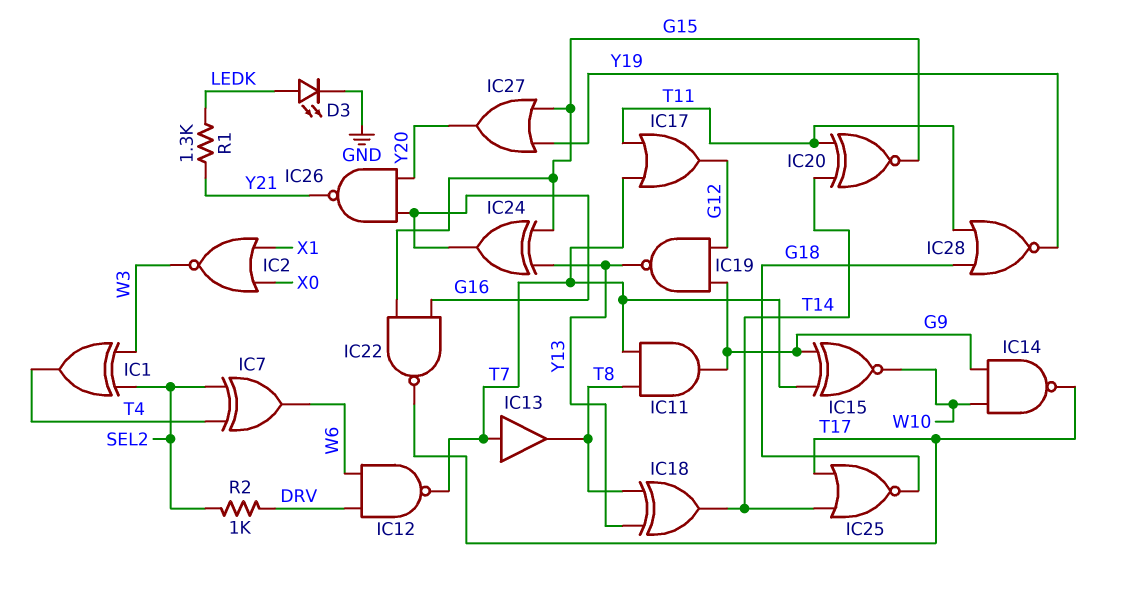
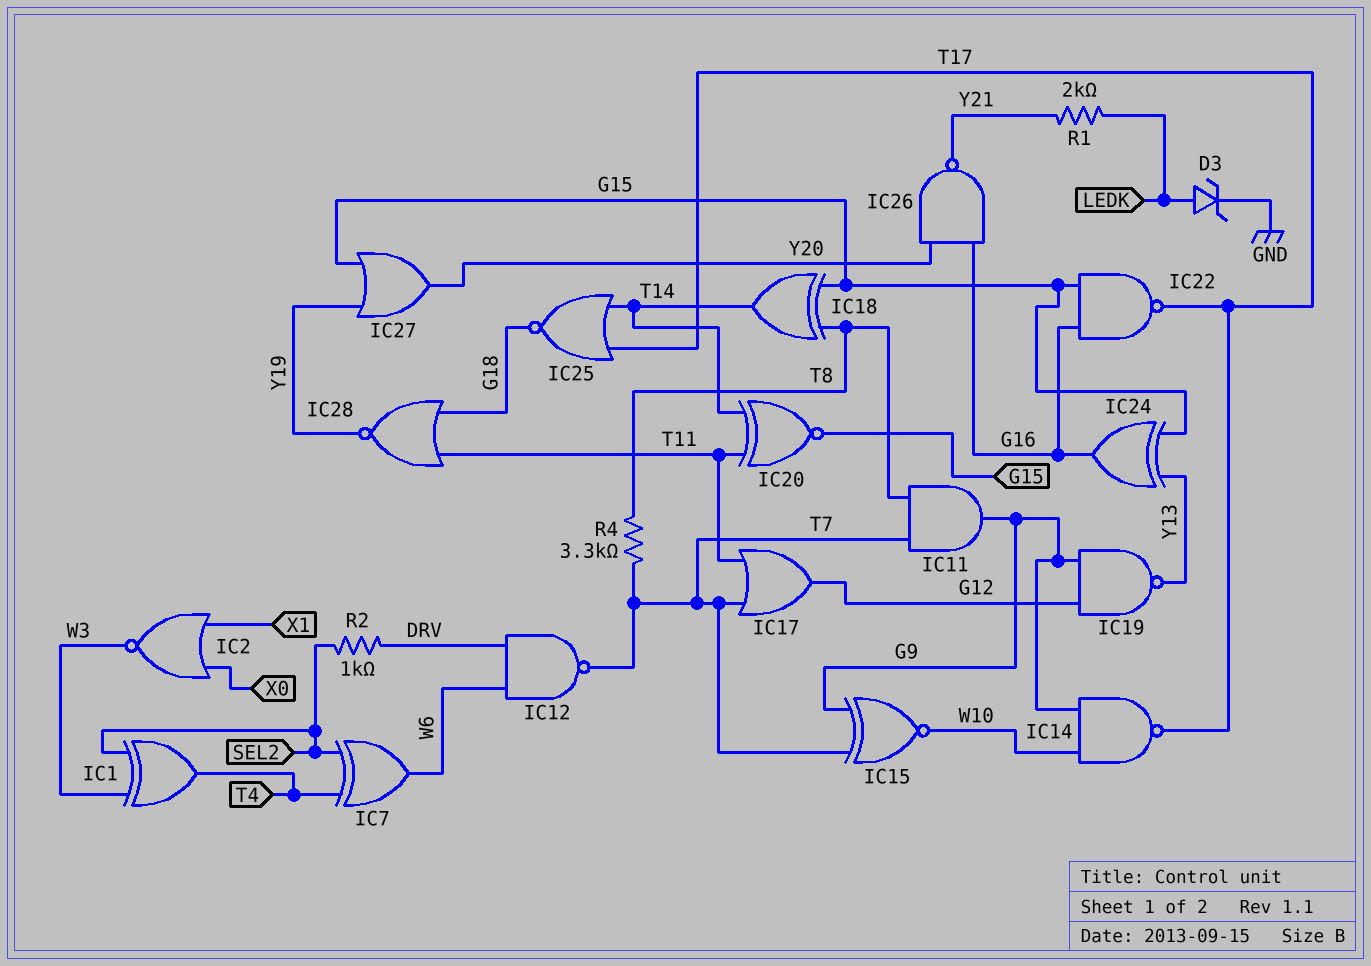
D3: LED (A LEDK, K GND) -> zener (A LEDK, K GND)
IC13: buffer (in T7, out T8) -> none
IC18: XOR (in T8, in Y13, out T14) -> XOR (in G15, in T8, out T14)
R1: 1.3k (LEDK, Y21) -> 2k (LEDK, Y21)
R4: none -> 3.3k (T7, T8)

